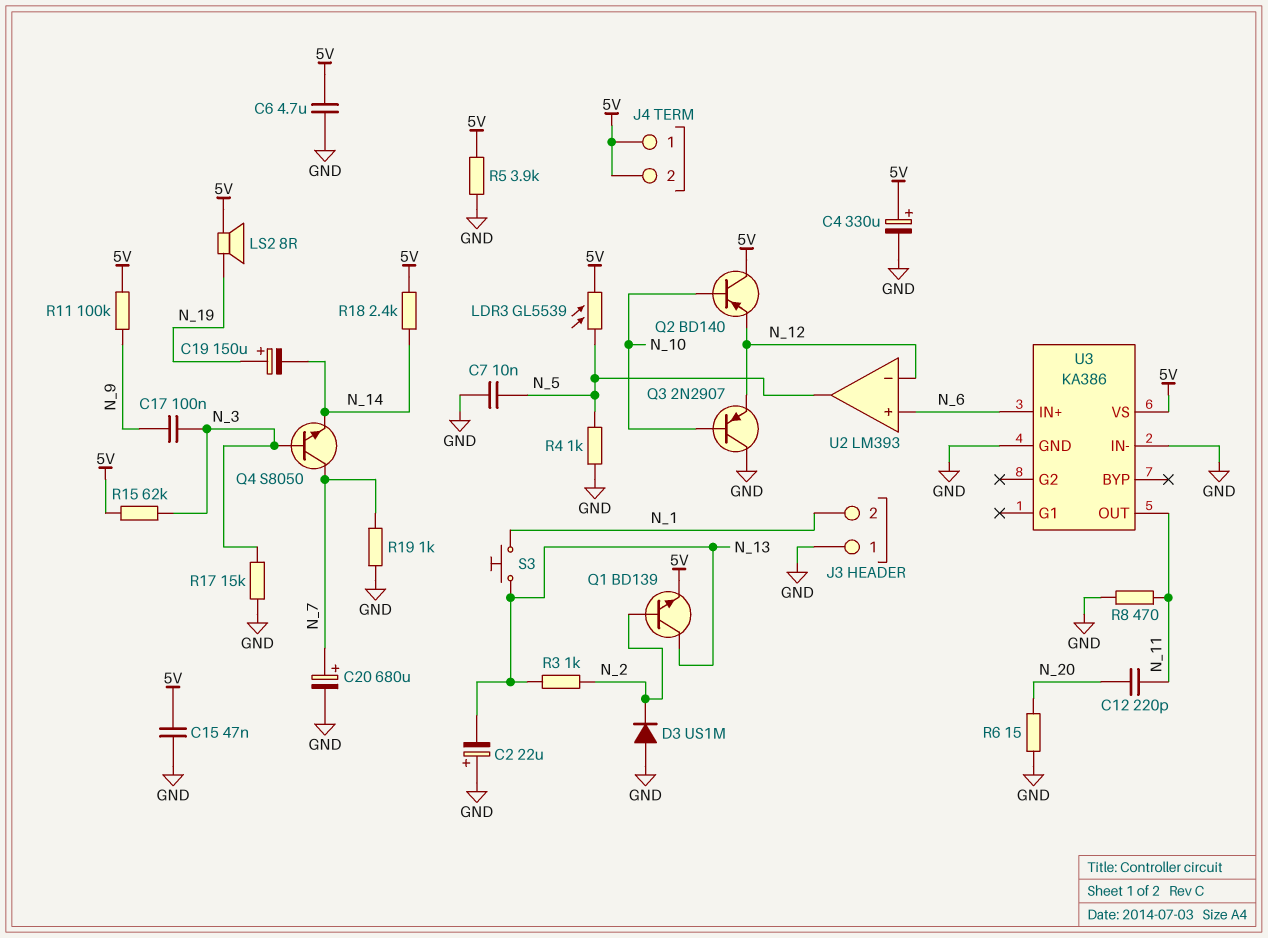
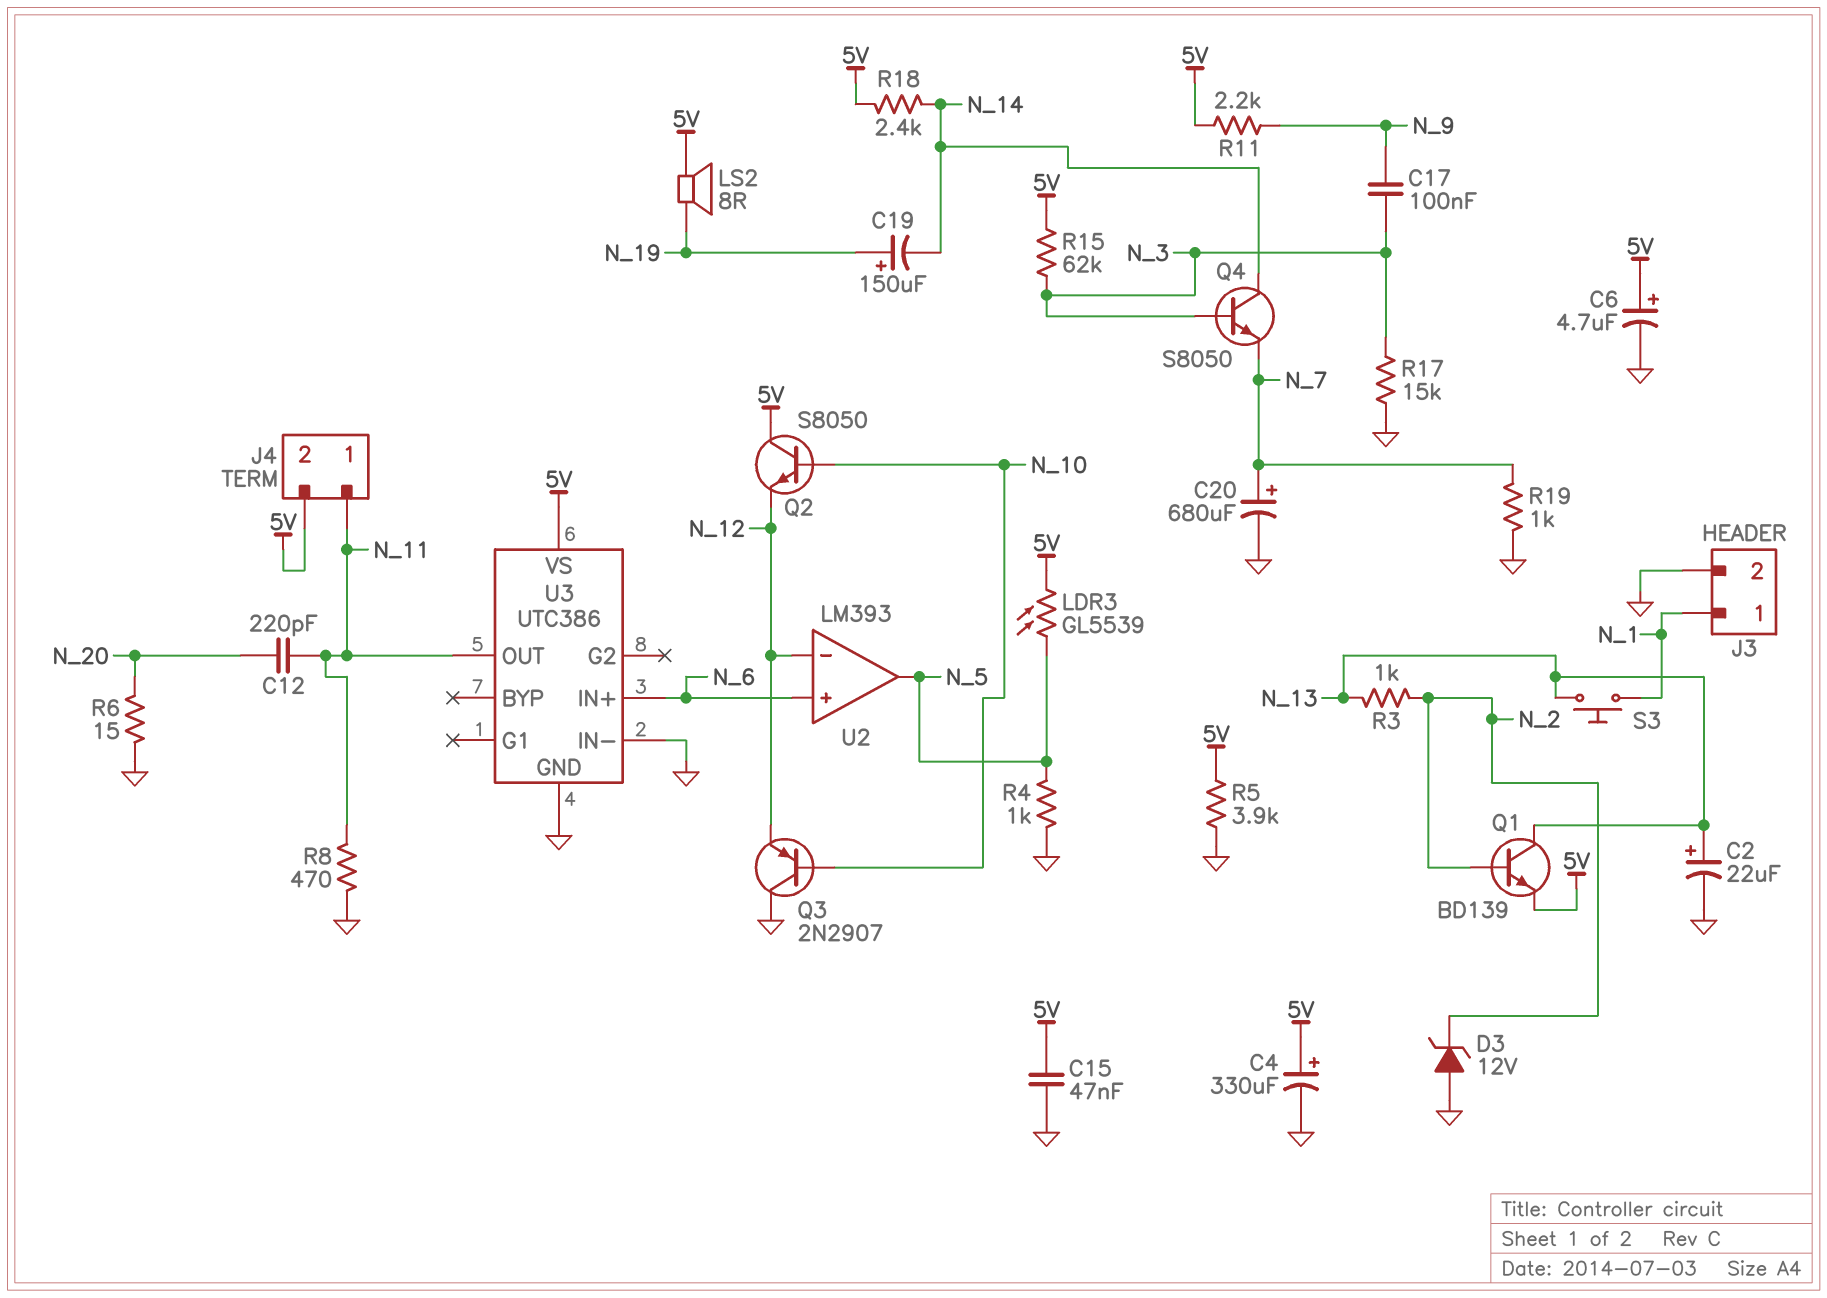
C2: 22uF (plus GND, minus N_13) -> 22uF (plus N_13, minus GND)
C6: 4.7uF (5V, GND) -> 4.7uF (plus 5V, minus GND)
C7: 10nF (GND, N_5) -> none
D3: diode US1M (A GND, K N_2) -> zener 12V (A GND, K N_2)
J3 pin 1: GND -> N_1
J3 pin 2: N_1 -> GND
J4 pin 1: 5V -> N_11
Q2: PNP BD140 (B N_10, C 5V, E N_12) -> NPN S8050 (B N_10, C 5V, E N_12)
Q4: NPN S8050 (B N_3, C N_7, E N_14) -> NPN S8050 (B N_3, C N_14, E N_7)
R11: 100k (5V, N_9) -> 2.2k (5V, N_9)
U3: KA386 -> UTC386

